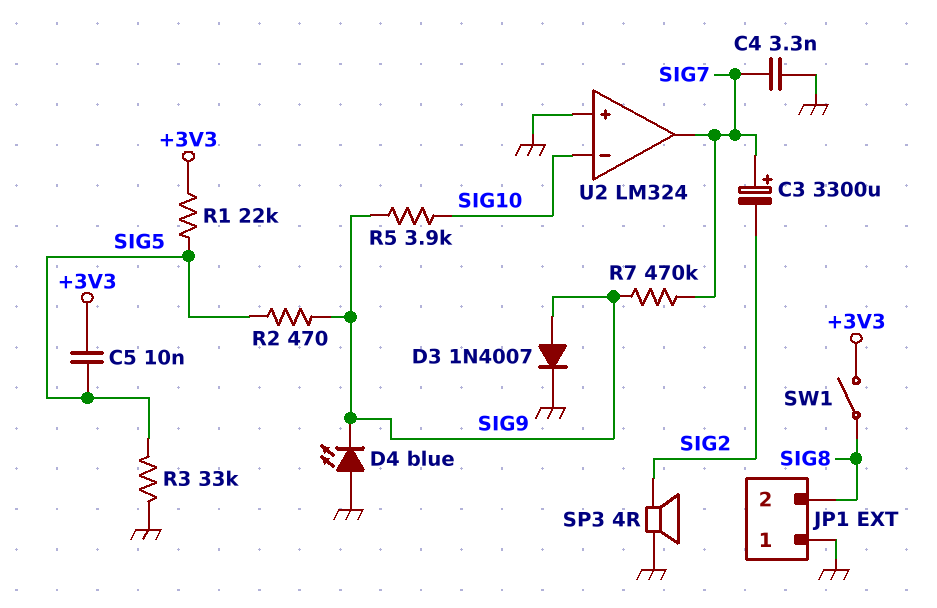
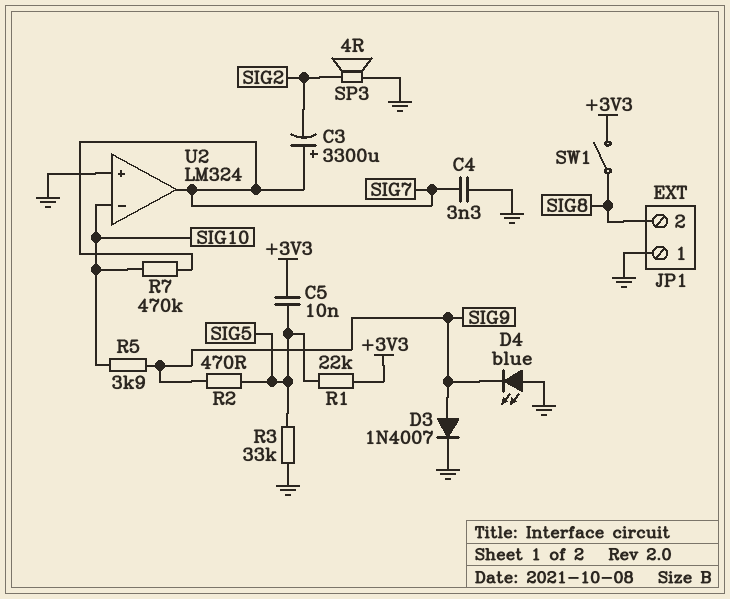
R7: 470k (SIG7, SIG9) -> 470k (SIG7, SIG10)

